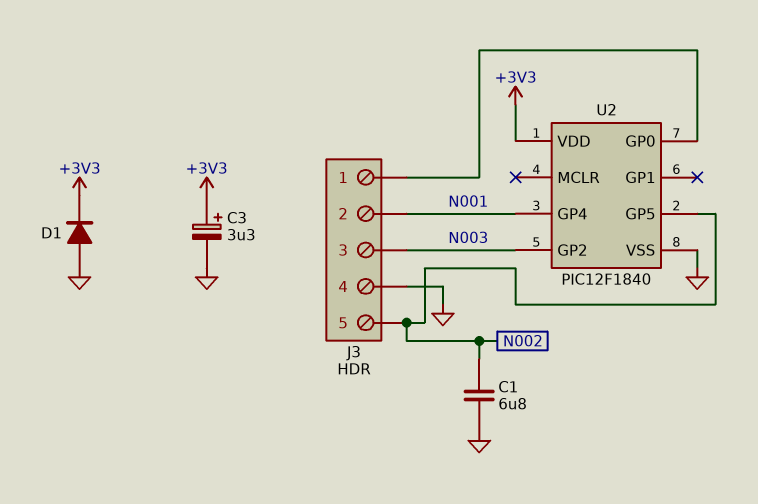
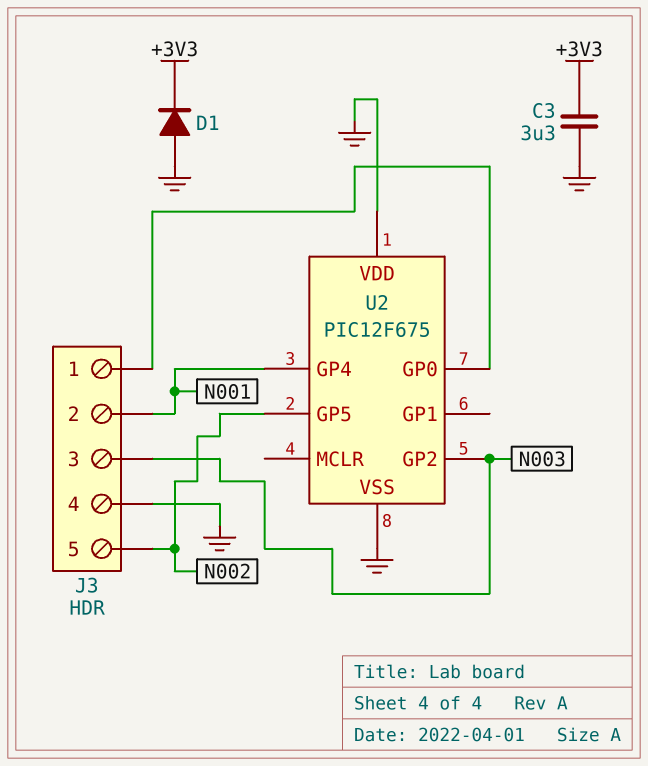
C1: 6.8uF (GND, N002) -> none
C3: 3.3uF (plus +3V3, minus GND) -> 3.3uF (+3V3, GND)
U2: PIC12F1840 -> PIC12F675
U2 pin VDD: +3V3 -> GND

